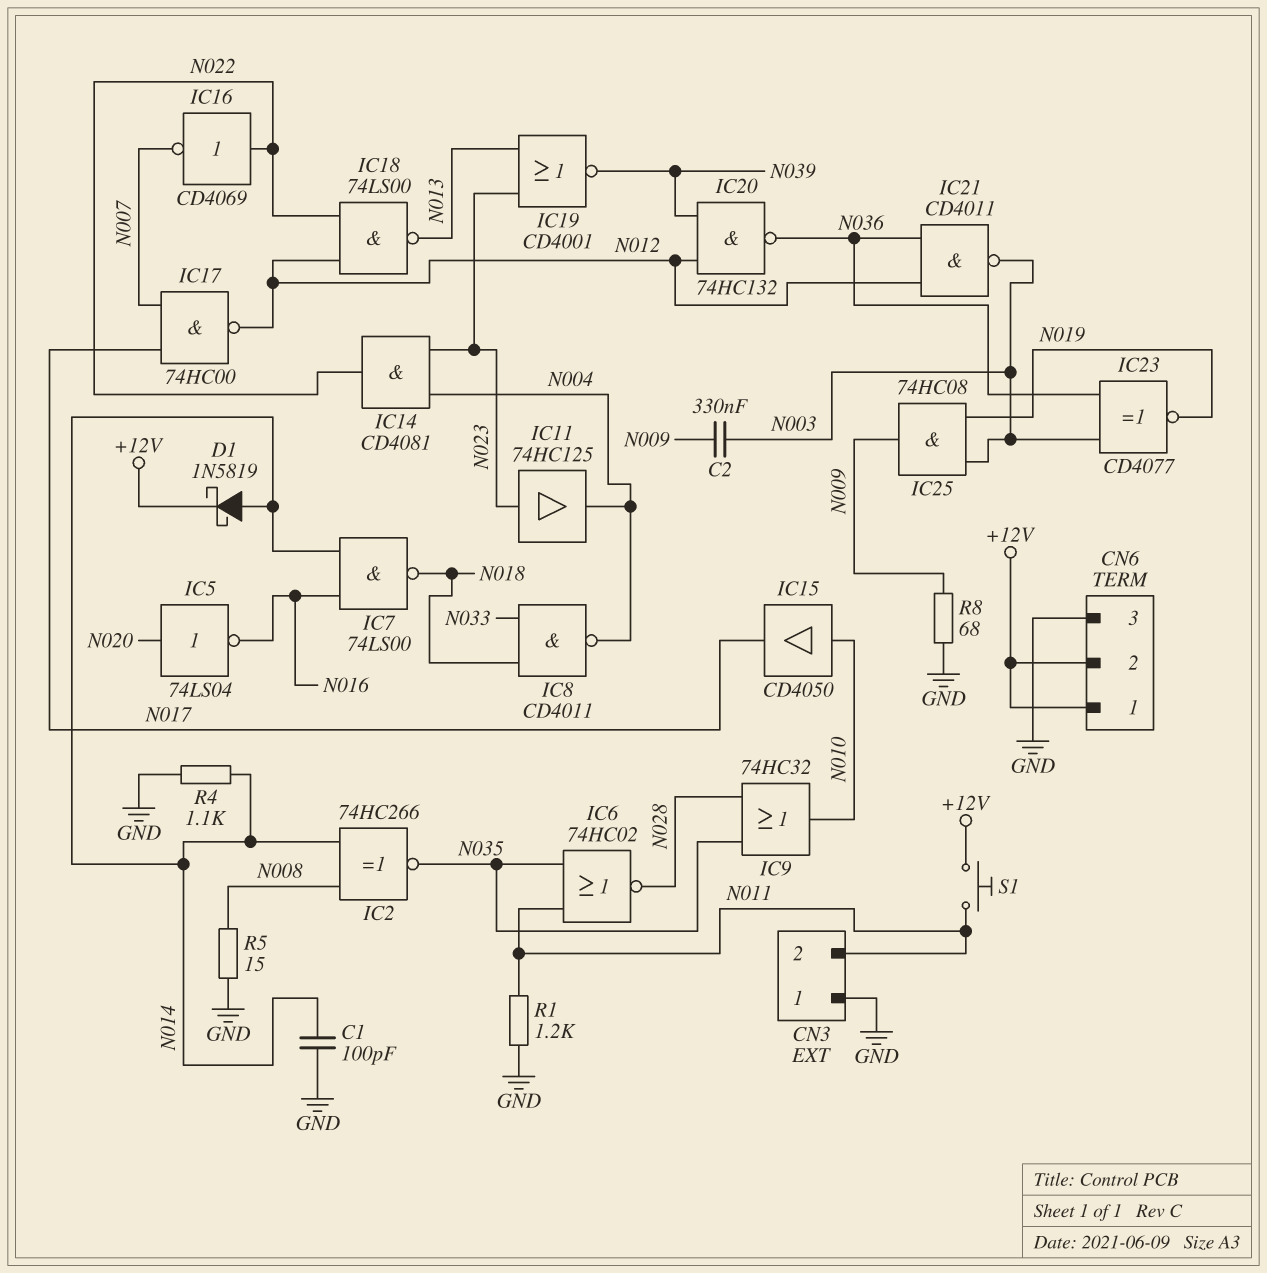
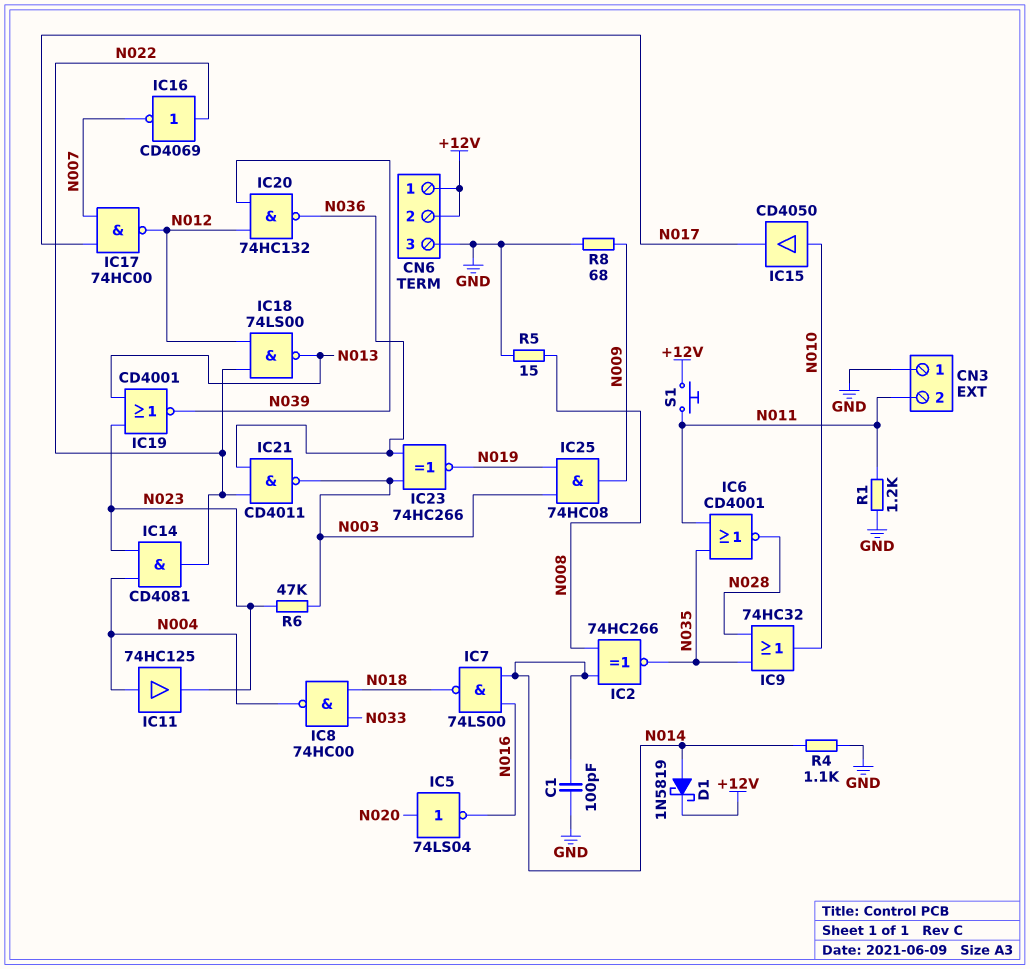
C2: 330nF (N003, N009) -> none
IC6: NOR 74HC02 (in N011, in N035, out N028) -> NOR CD4001 (in N011, in N035, out N028)
IC8: NAND CD4011 (in N018, in N033, out N004) -> NAND 74HC00 (in N018, in N033, out N004)
IC11: buffer 74HC125 (in N023, out N004) -> buffer 74HC125 (in N004, out N023)
IC21: NAND CD4011 (in N012, in N036, out N003) -> NAND CD4011 (in N022, in N036, out N003)
IC23: XNOR CD4077 (in N003, in N036, out N019) -> XNOR 74HC266 (in N003, in N036, out N019)
R6: none -> 47k (N003, N023)

